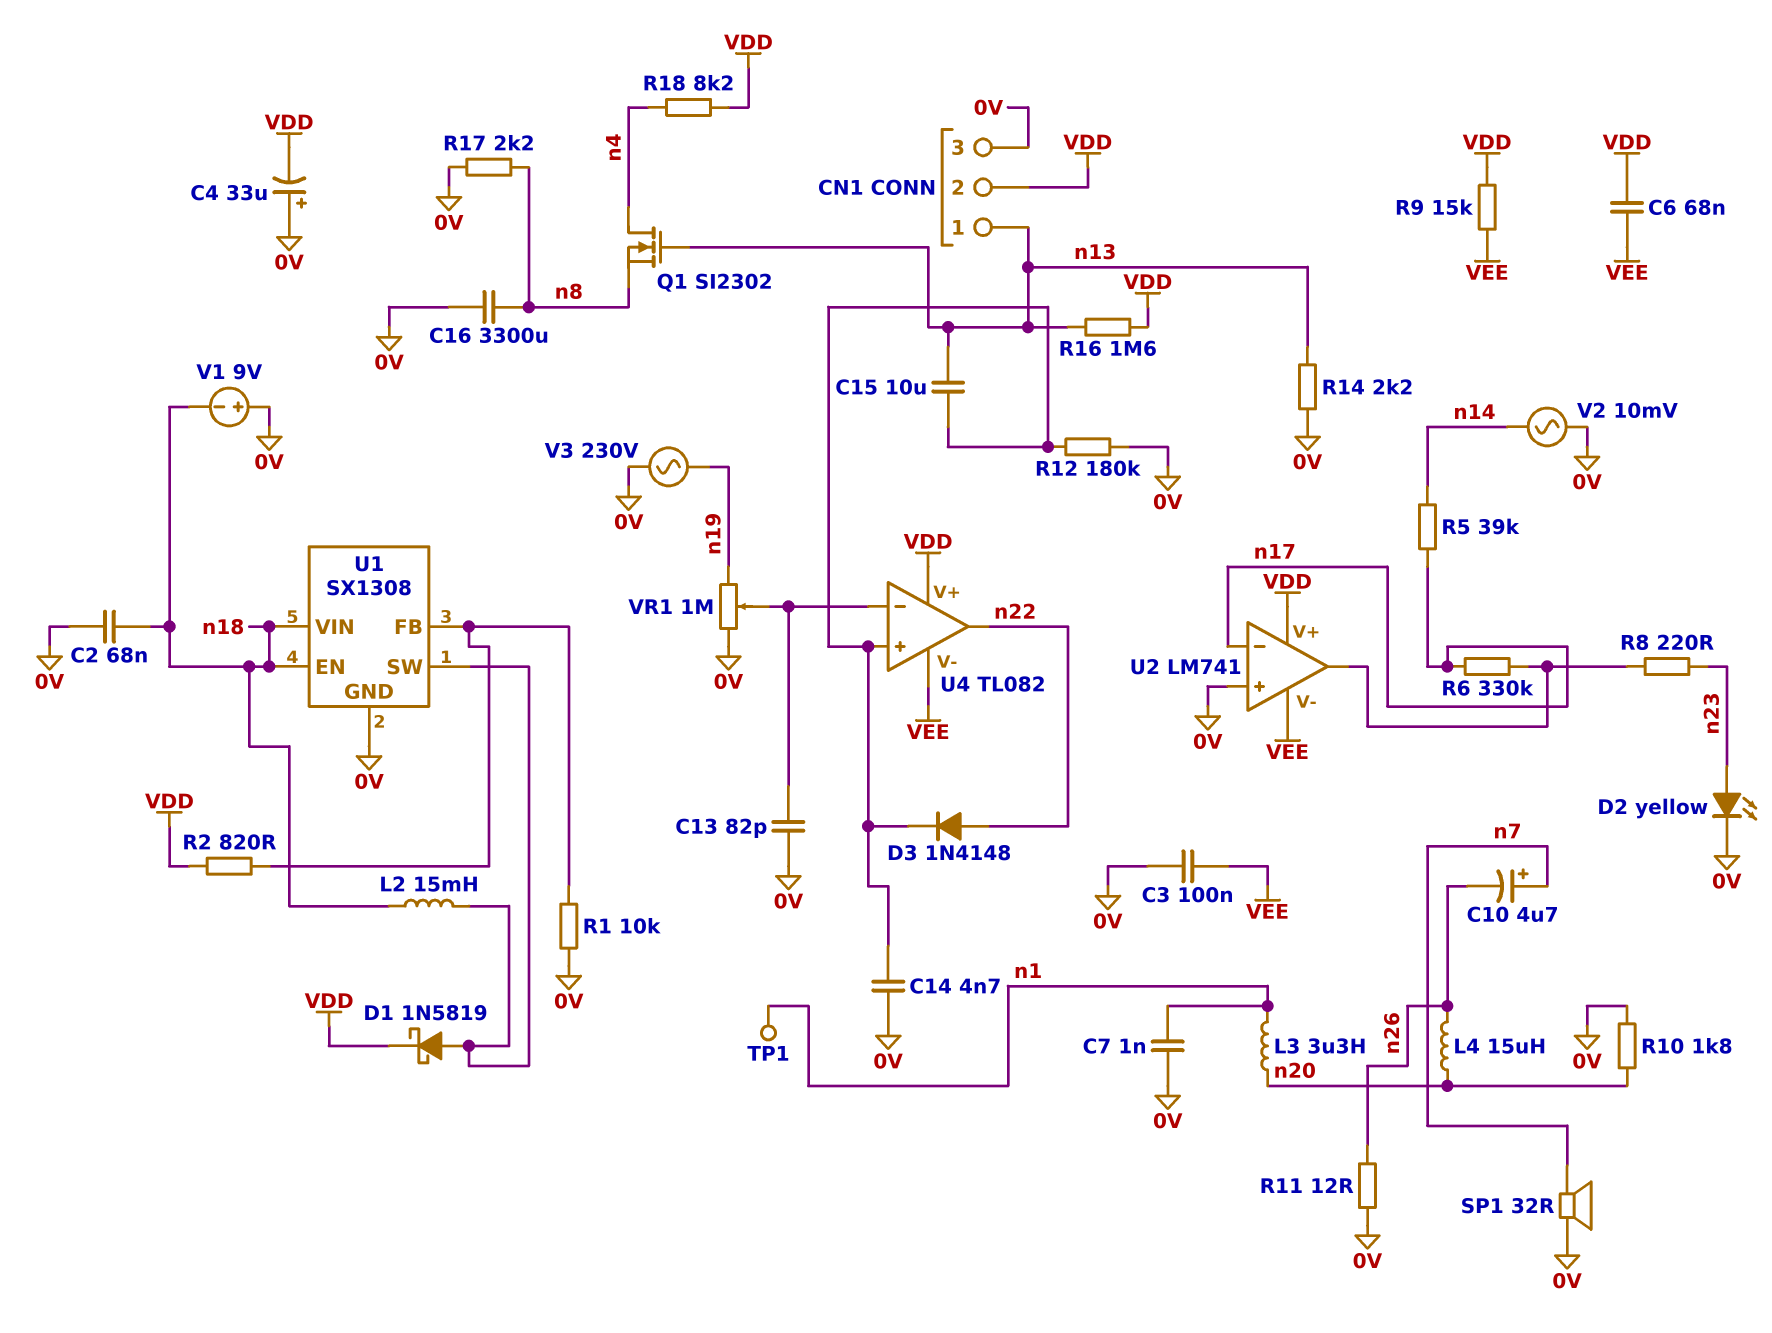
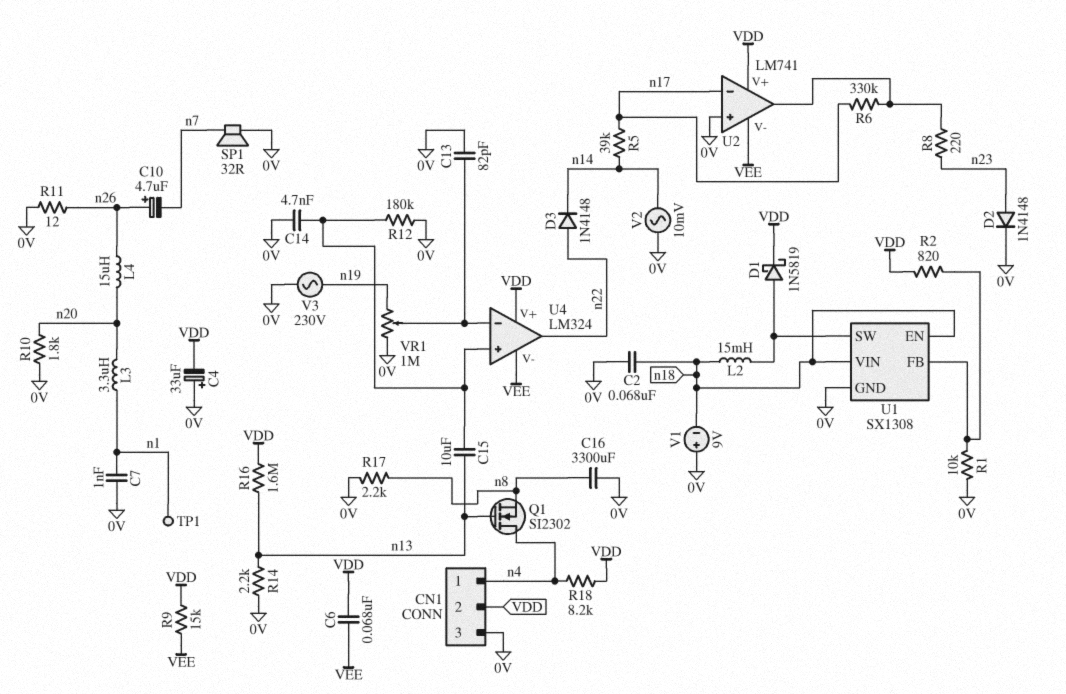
C3: 100nF (0V, VEE) -> none
C10: 4.7uF (plus n7, minus n26) -> 4.7uF (plus n26, minus n7)
CN1 pin 1: n13 -> n4
D2: LED yellow (A n23, K 0V) -> diode 1N4148 (A n23, K 0V)
D3: diode 1N4148 (A n22, K U4/in+) -> diode 1N4148 (A n22, K n14)
U4: TL082 -> LM324

